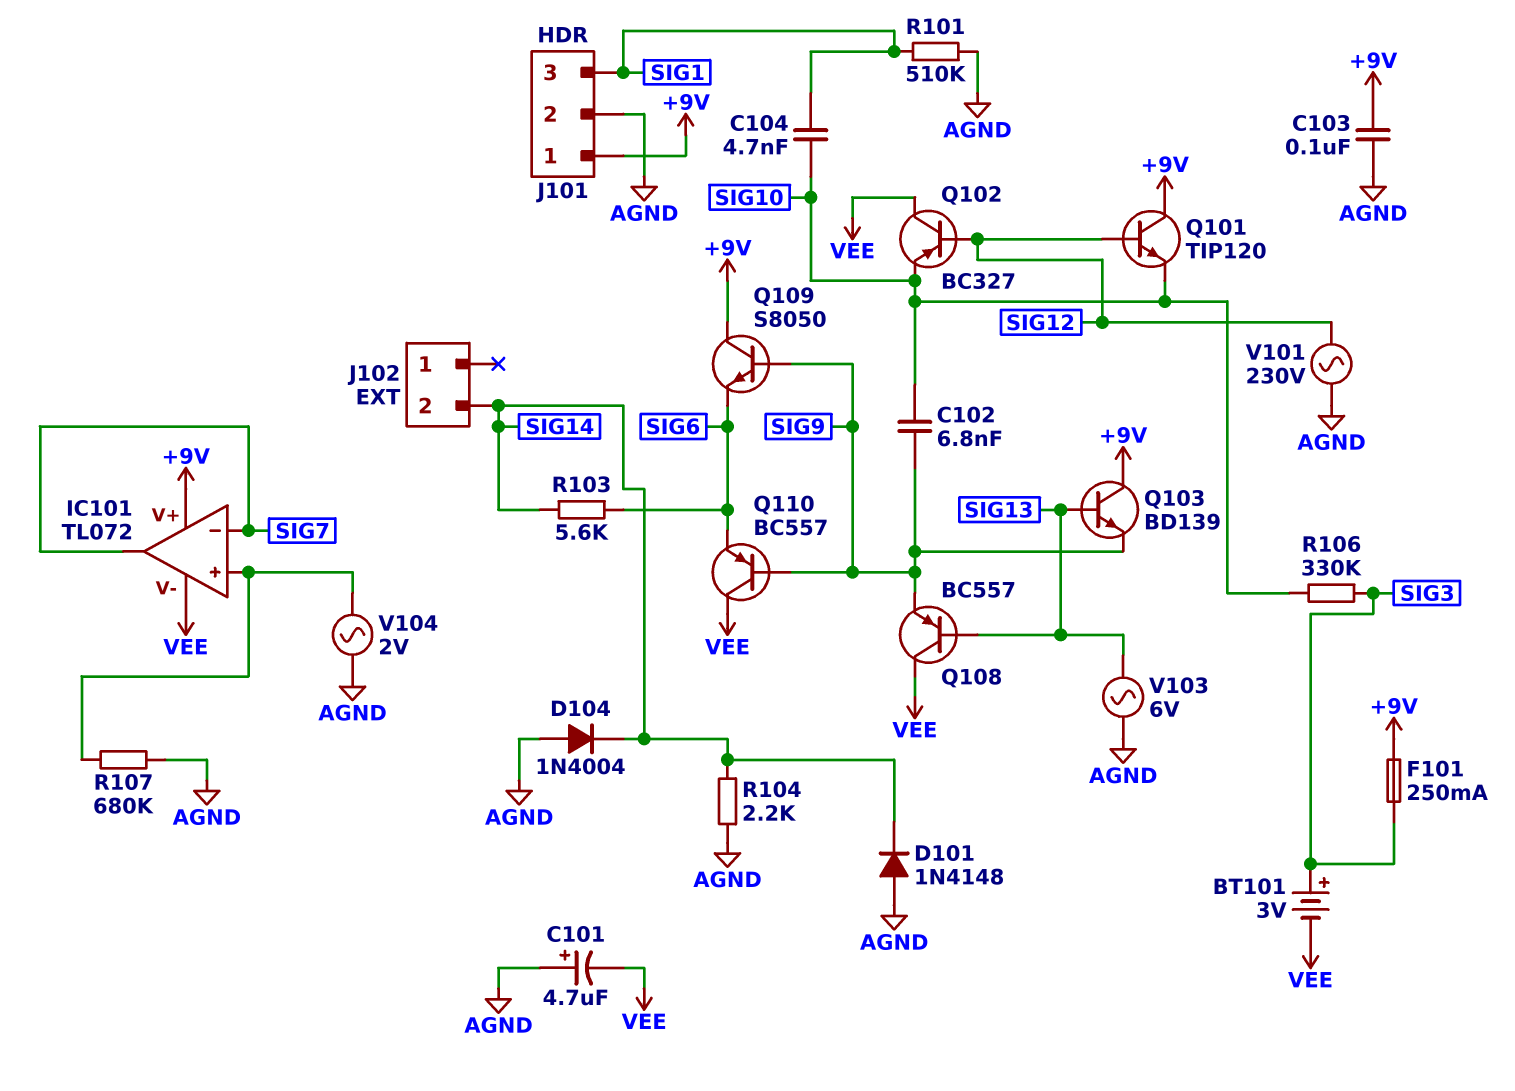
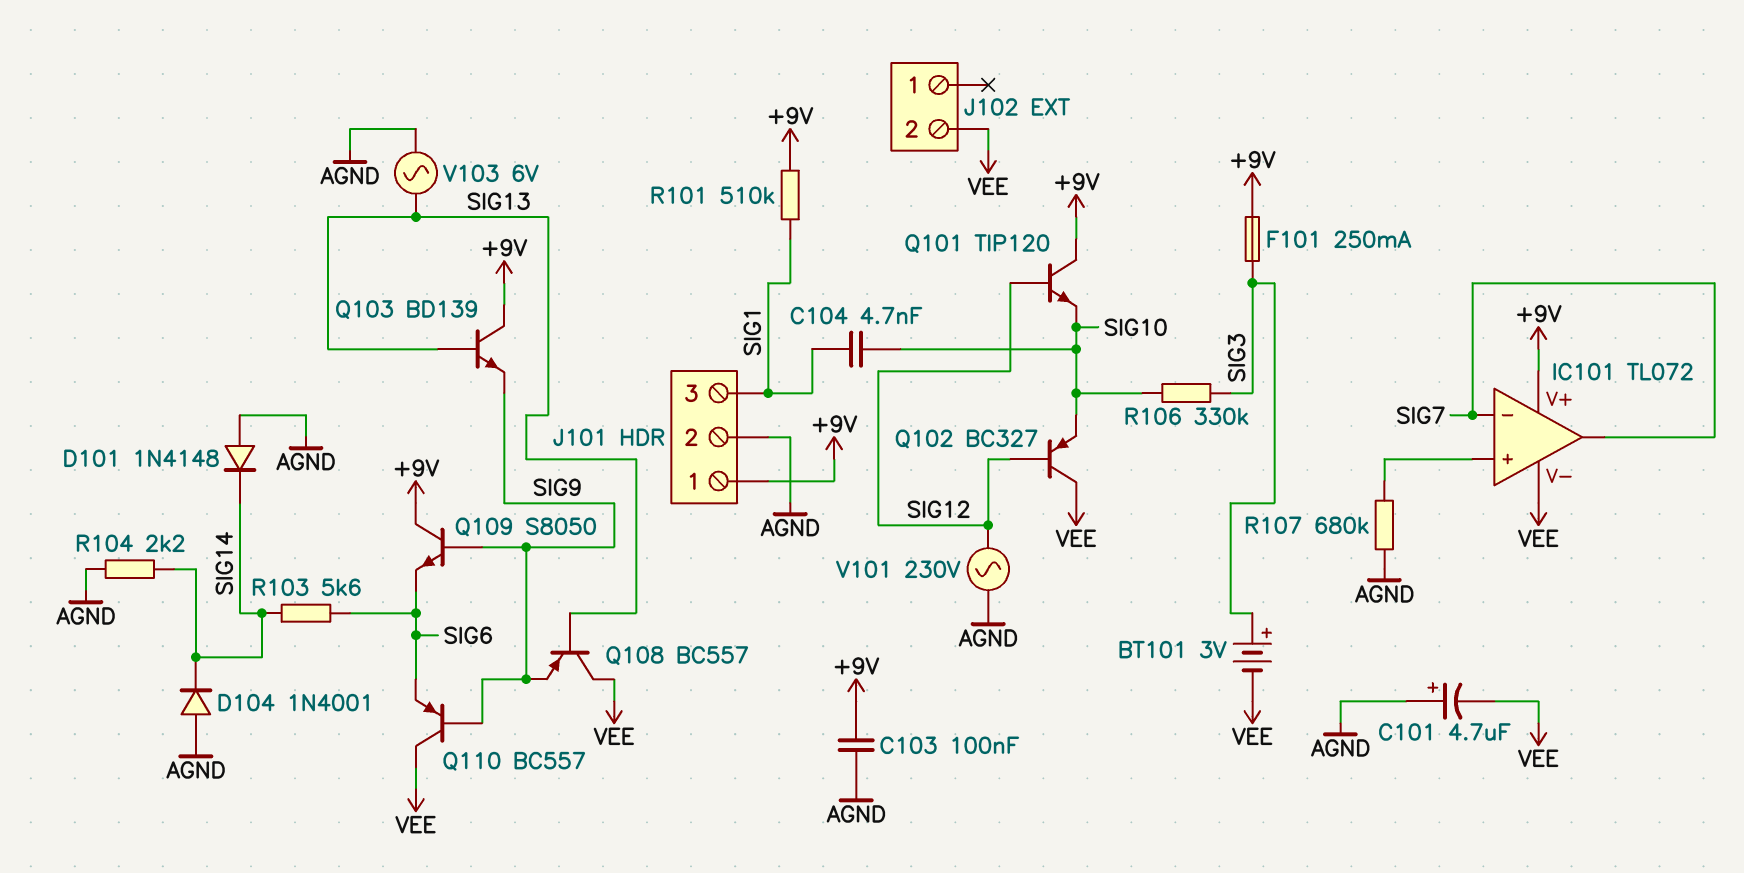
C102: 6.8nF (SIG9, SIG10) -> none
D104: diode 1N4004 (A AGND, K SIG14) -> diode 1N4001 (A AGND, K SIG14)
J102 pin 2: SIG14 -> VEE
R101: 510k (AGND, SIG1) -> 510k (+9V, SIG1)
V104: AC 2V (AGND, IC101/in+) -> none

